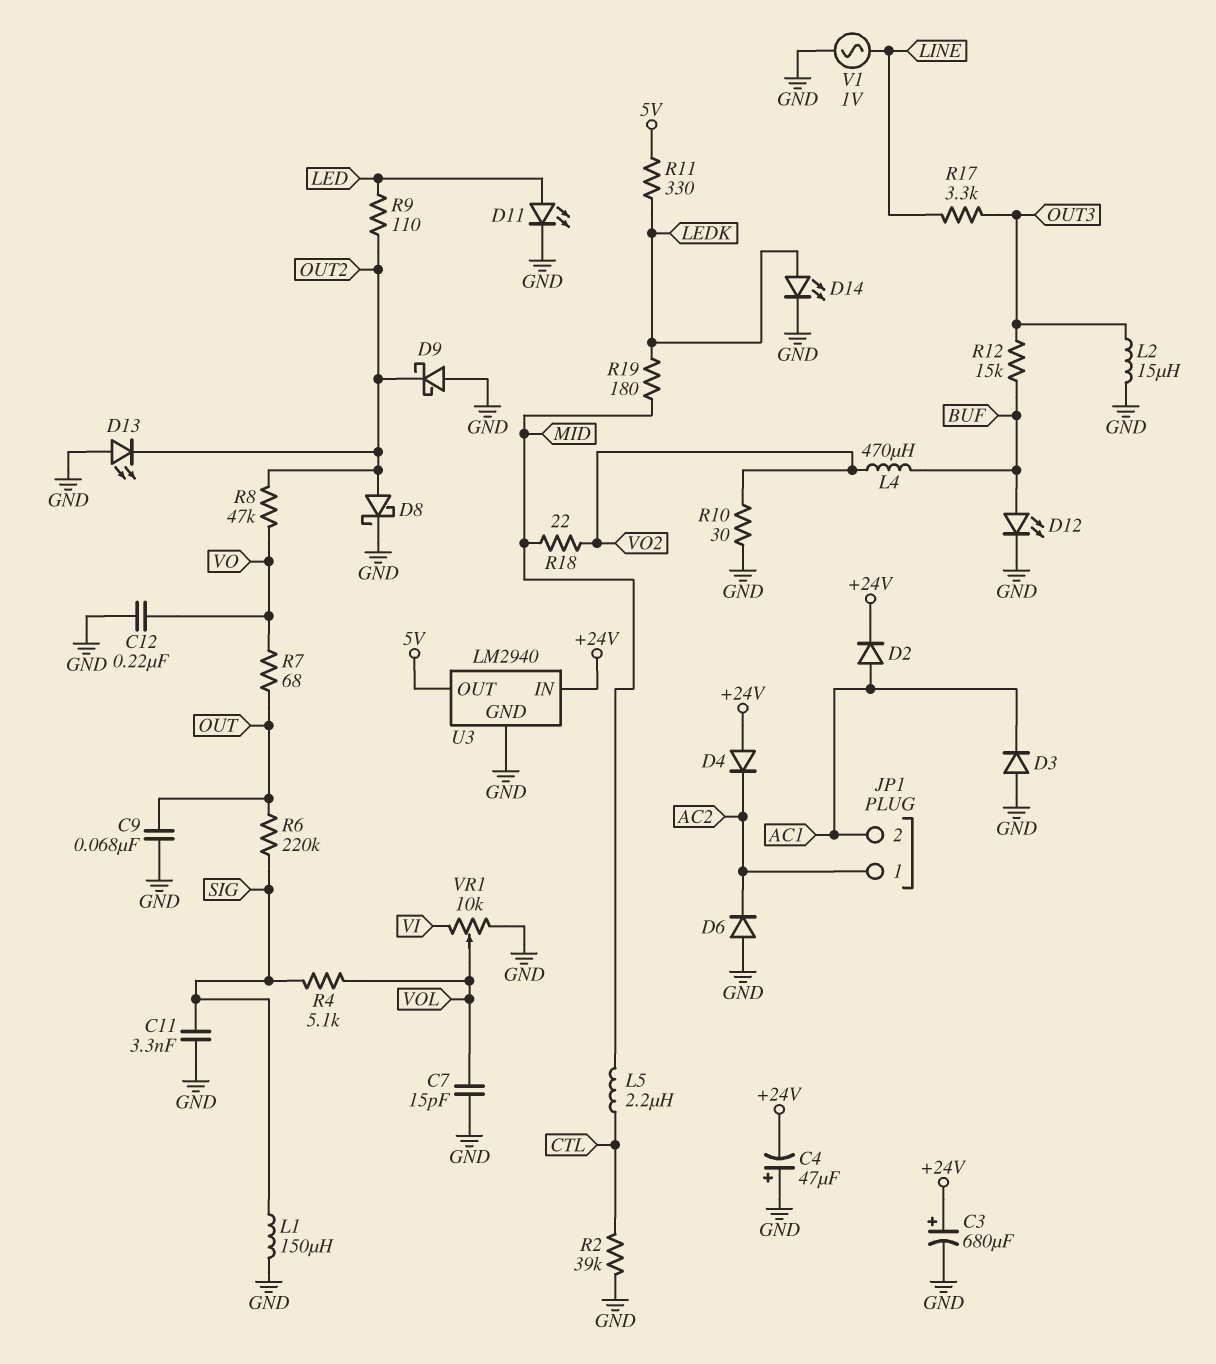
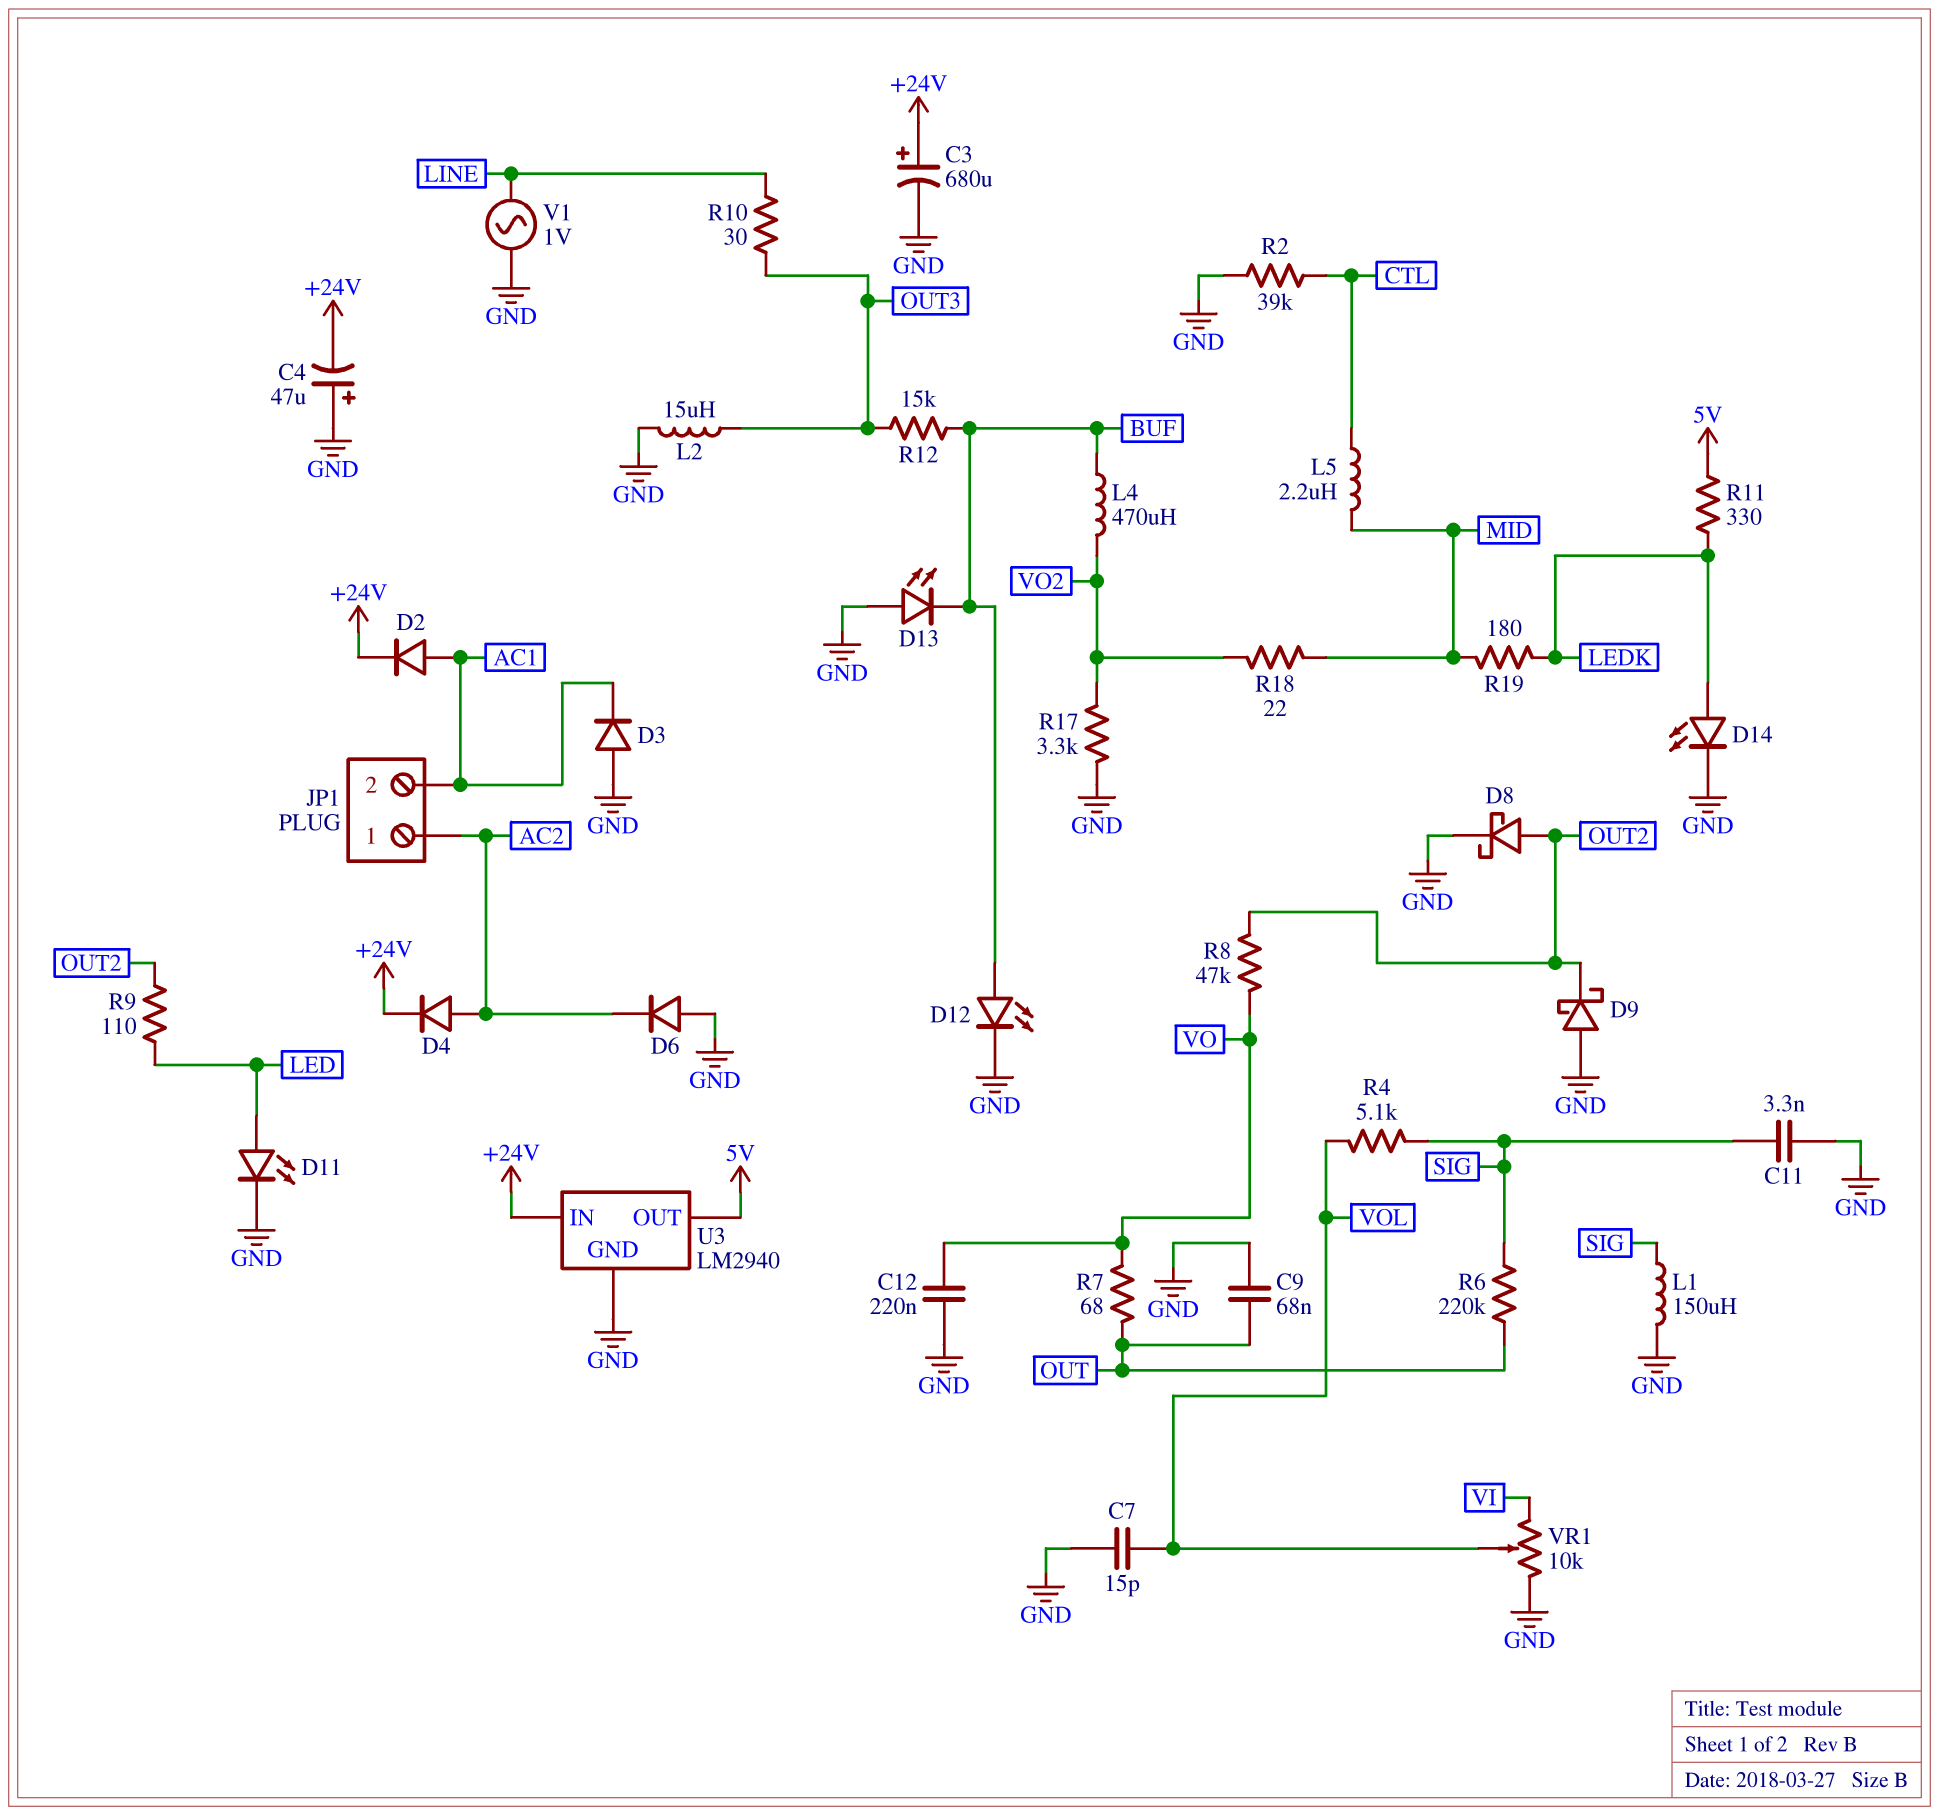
D4: diode (A +24V, K AC2) -> diode (A AC2, K +24V)
D13: LED (A GND, K OUT2) -> LED (A GND, K BUF)
R10: 30 (GND, VO2) -> 30 (LINE, OUT3)
R17: 3.3k (LINE, OUT3) -> 3.3k (GND, VO2)

